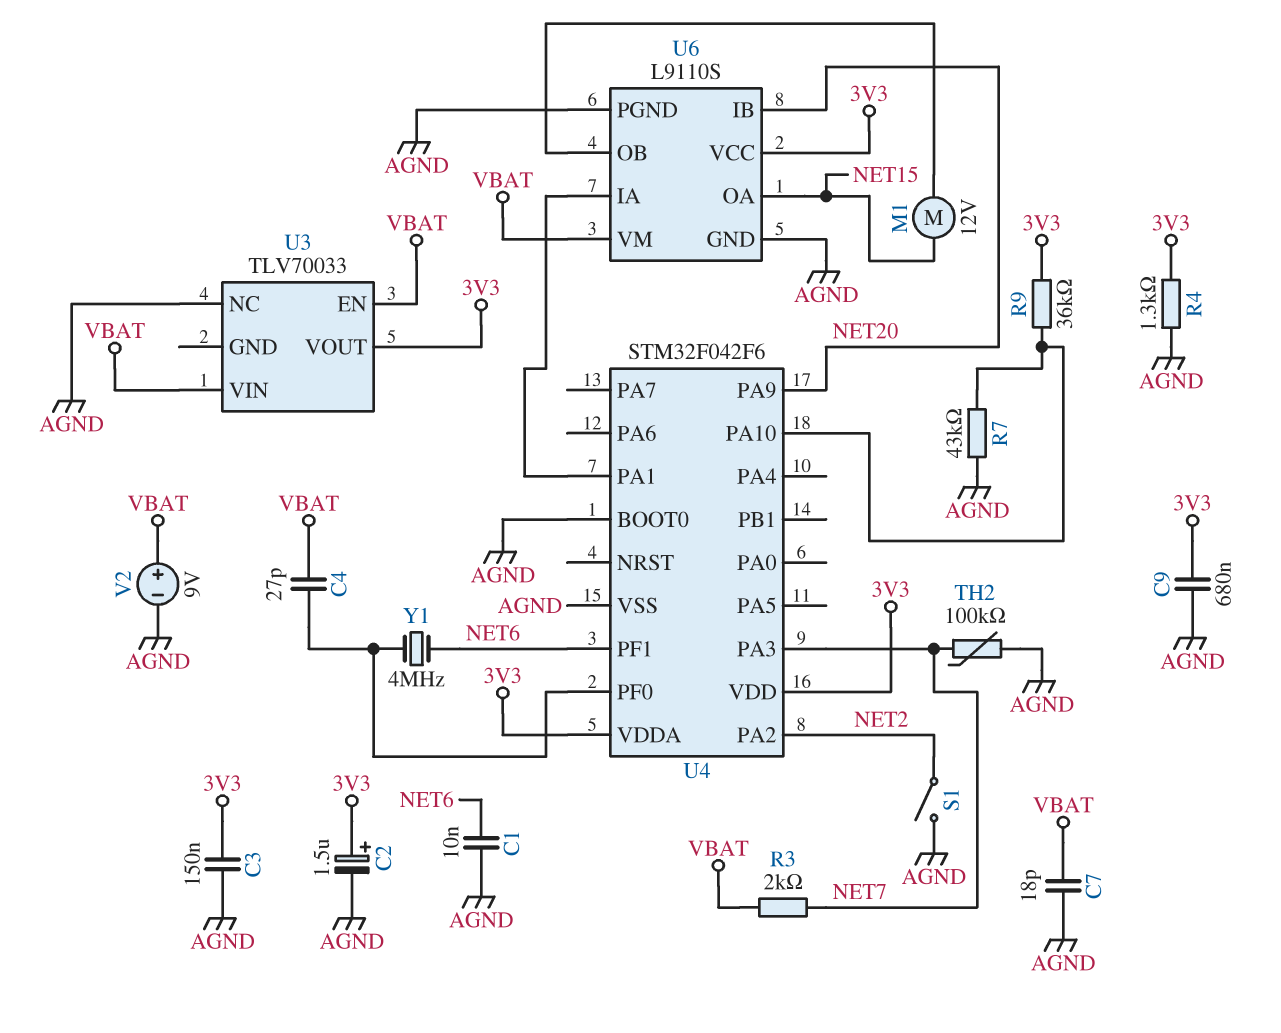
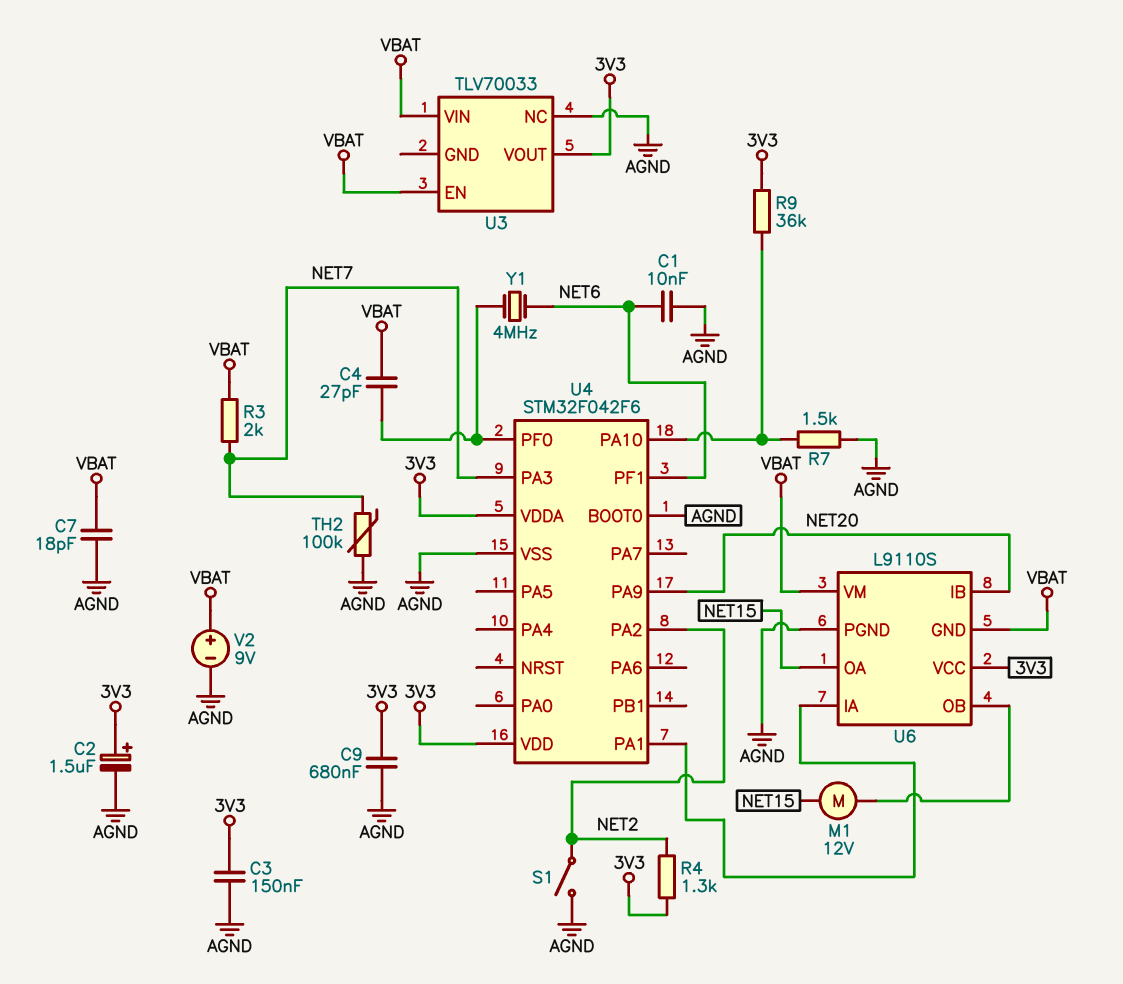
R4: 1.3k (3V3, AGND) -> 1.3k (3V3, NET2)
R7: 43k (AGND, U4/PA10) -> 1.5k (AGND, U4/PA10)
U6 pin GND: AGND -> VBAT

